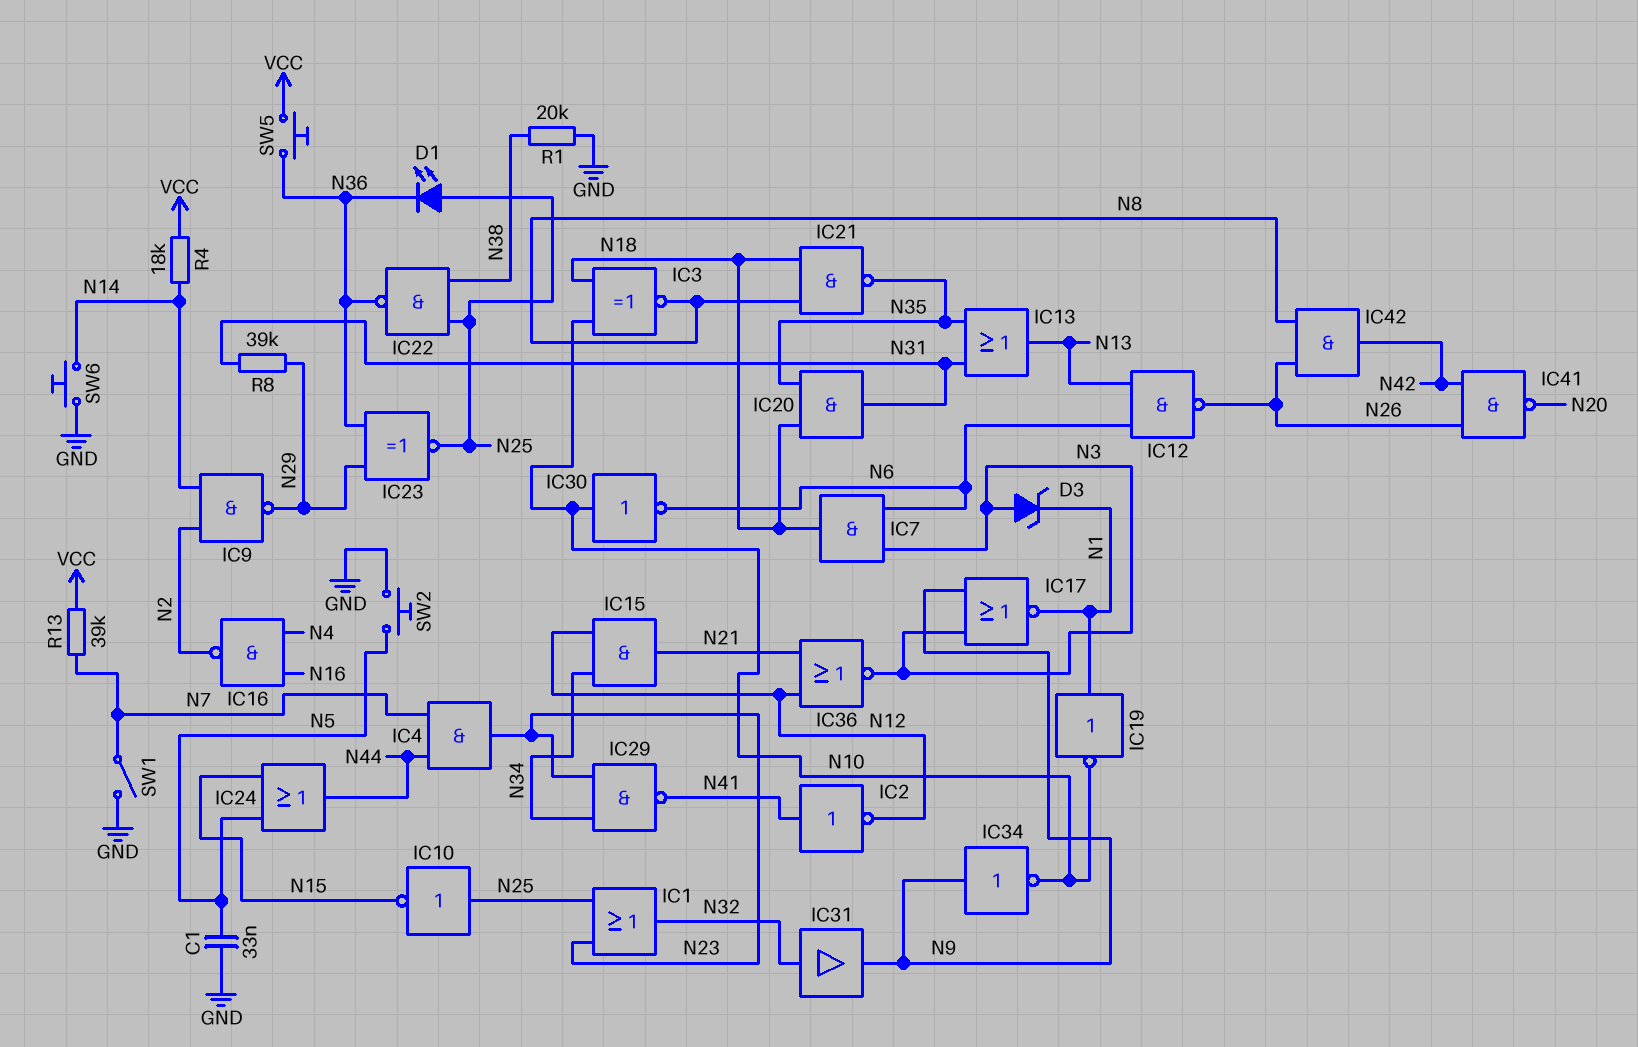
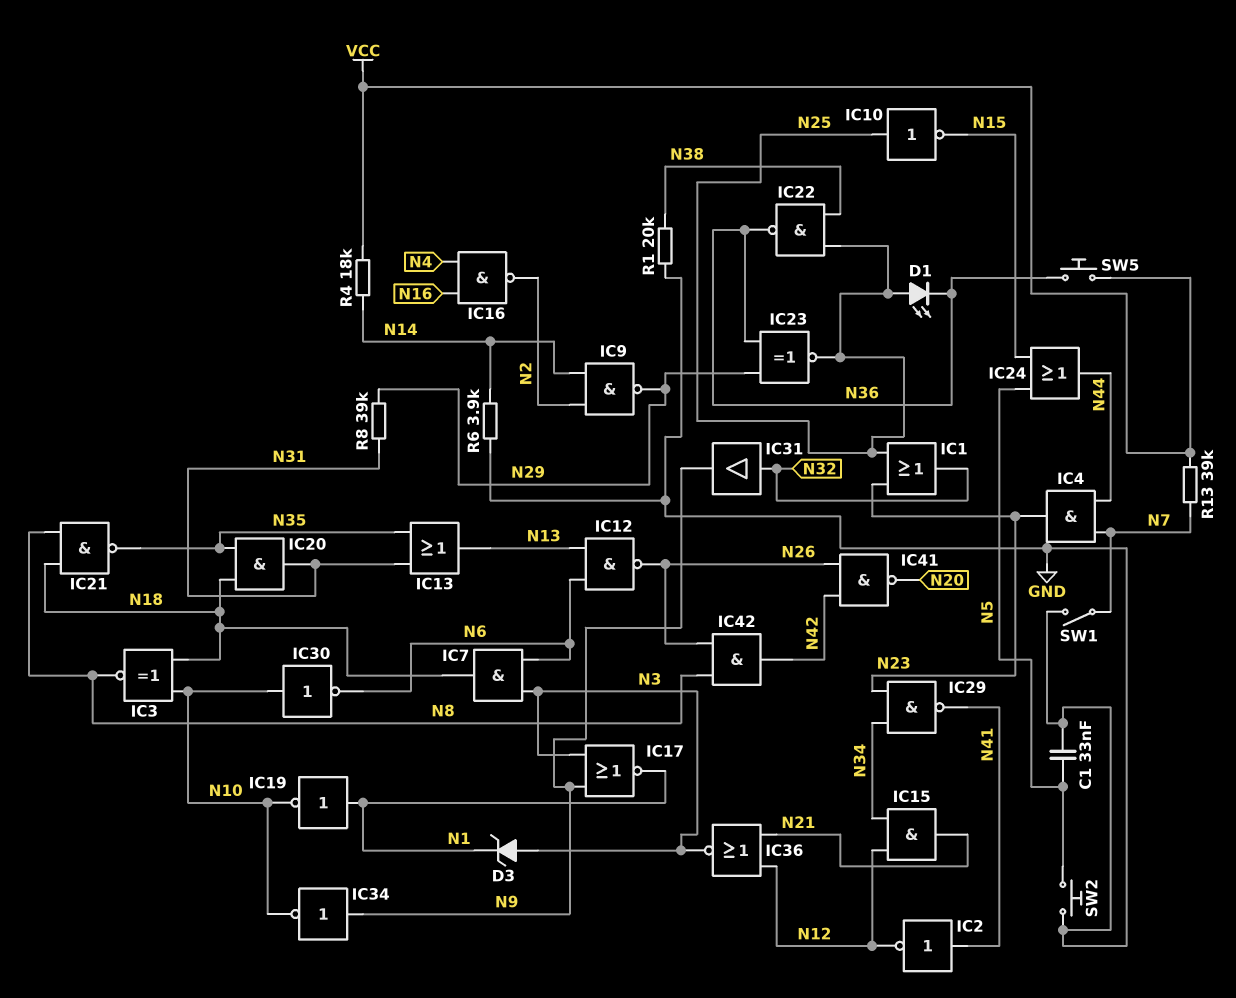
R6: none -> 3.9k (GND, N14)
SW6: button (GND, N14) -> none

